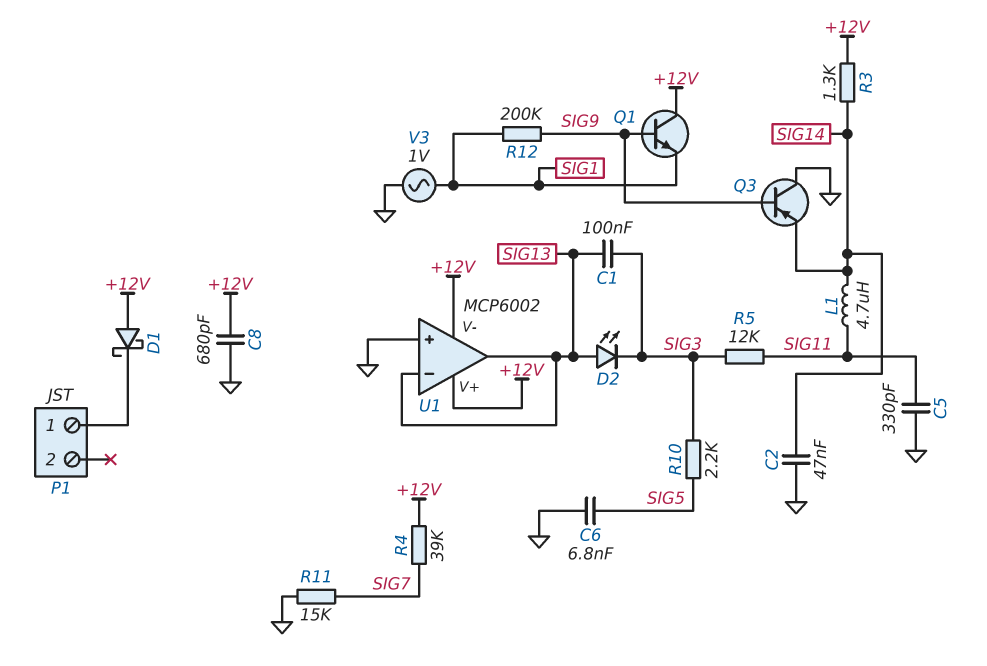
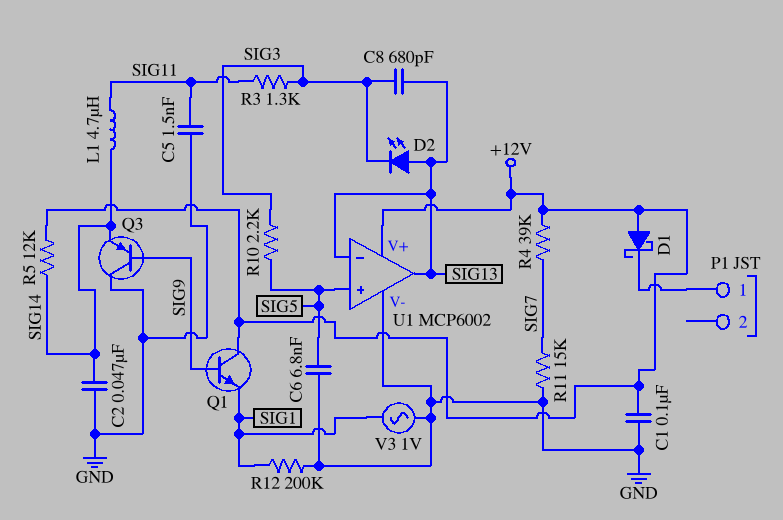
C1: 100nF (SIG3, SIG13) -> 100nF (+12V, GND)
C5: 330pF (GND, SIG11) -> 1.5nF (GND, SIG11)
C8: 680pF (+12V, GND) -> 680pF (SIG3, SIG13)
R3: 1.3k (+12V, SIG14) -> 1.3k (SIG3, SIG11)
R5: 12k (SIG3, SIG11) -> 12k (+12V, SIG14)
R12: 200k (SIG1, SIG9) -> 200k (GND, SIG1)
U1 pin V-: +12V -> GND
U1 pin in+: GND -> SIG5

